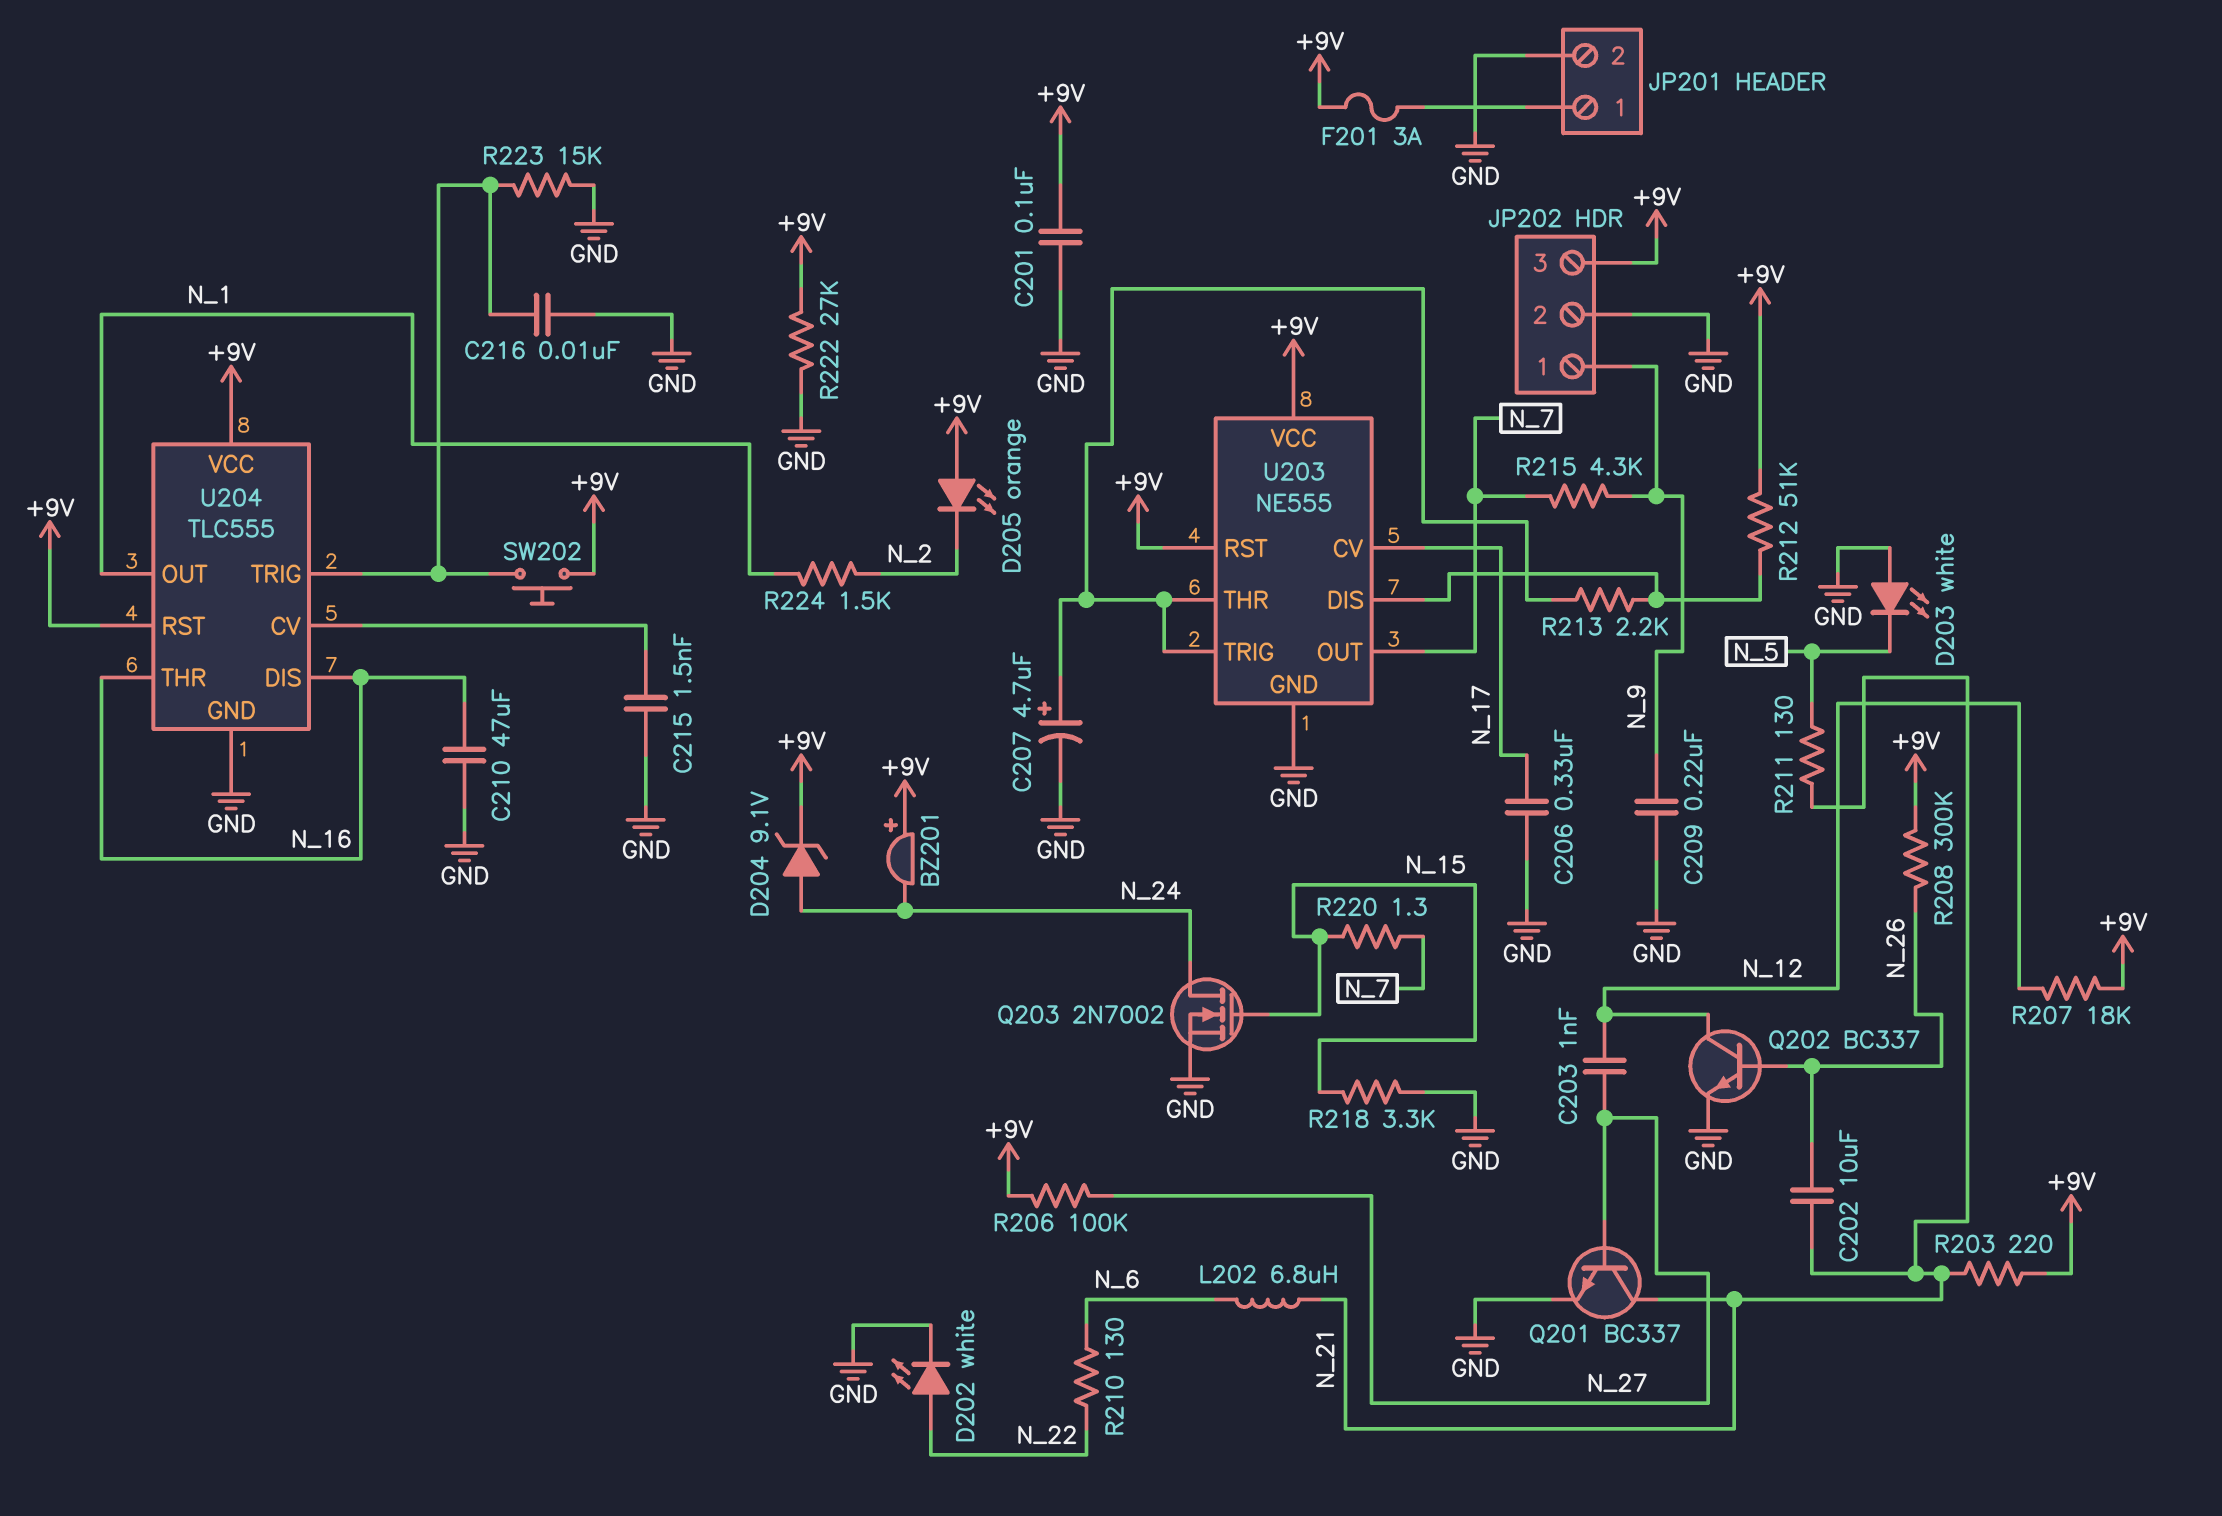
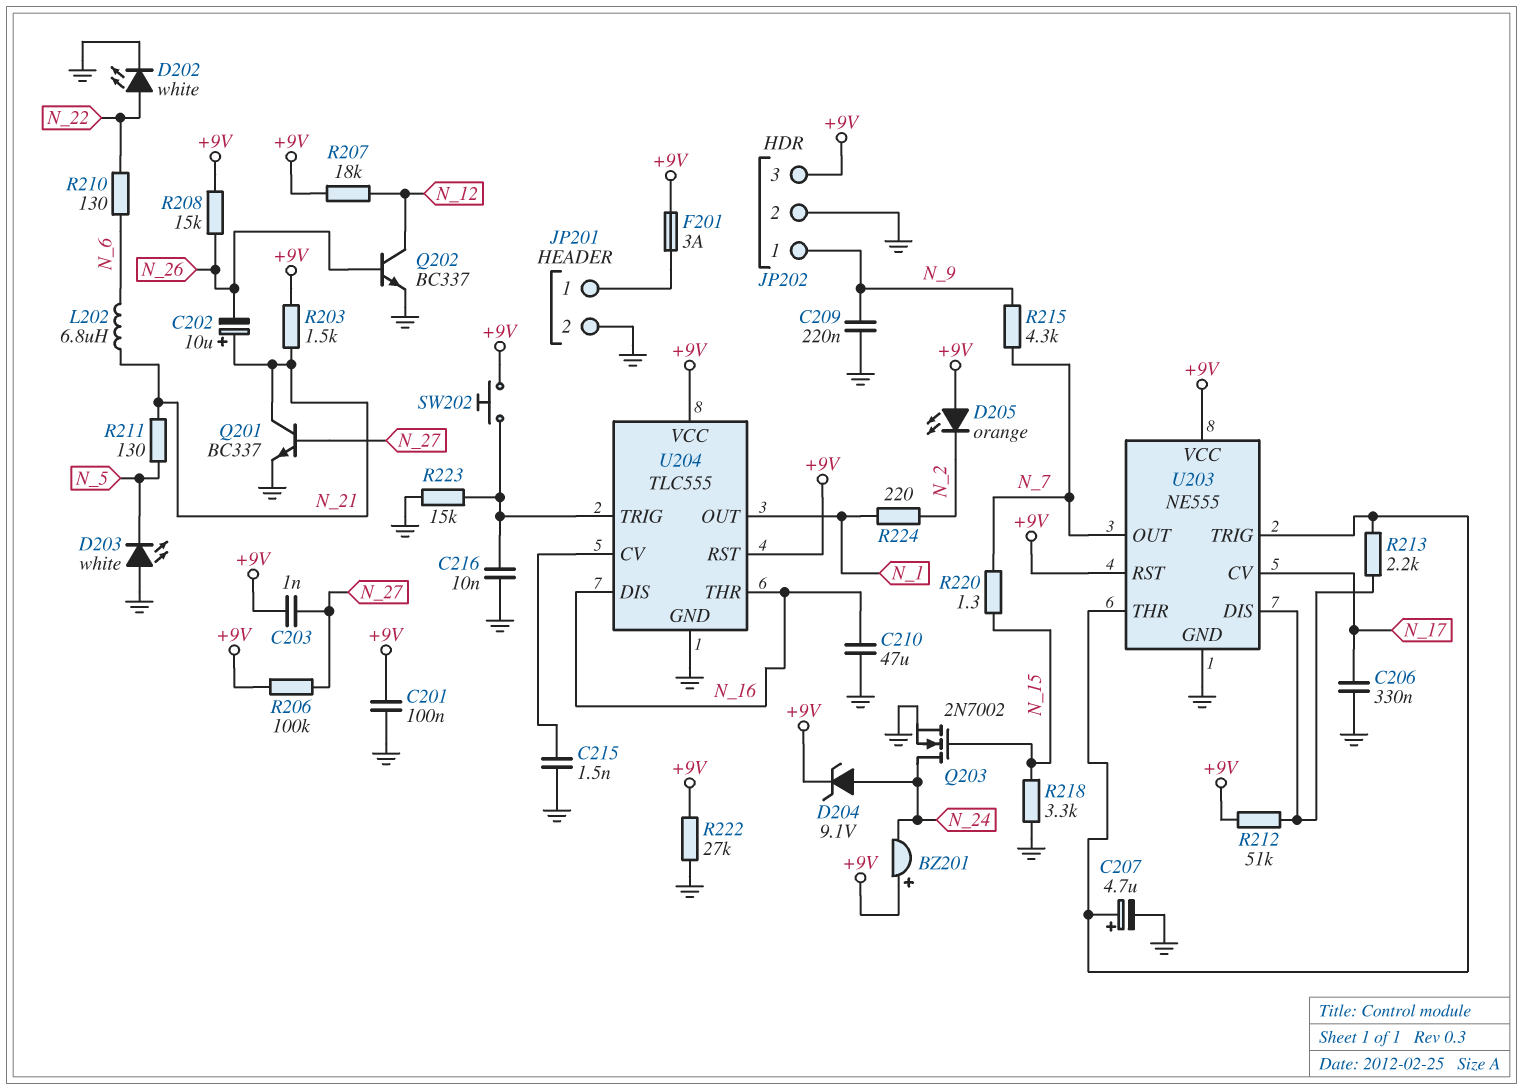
C202: 10uF (N_21, N_26) -> 10uF (plus N_21, minus N_26)
C203: 1nF (N_12, N_27) -> 1nF (+9V, N_27)
R203: 220 (+9V, N_21) -> 1.5k (+9V, N_21)
R208: 300k (+9V, N_26) -> 15k (+9V, N_26)
R224: 1.5k (N_1, N_2) -> 220 (N_1, N_2)

